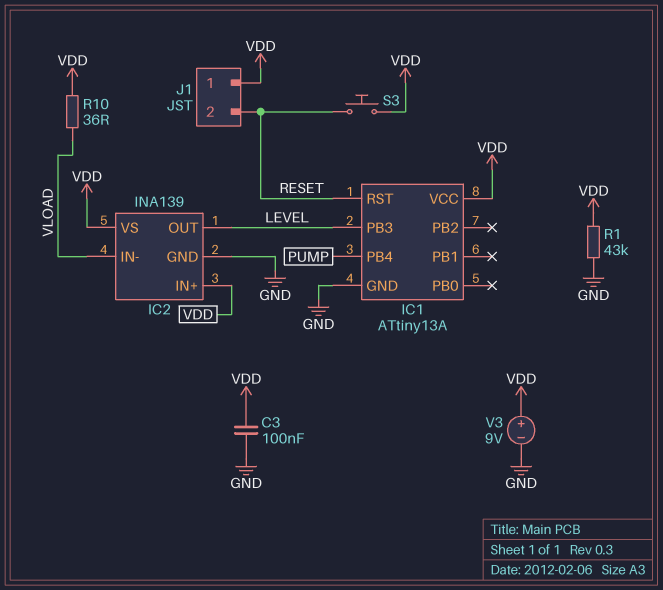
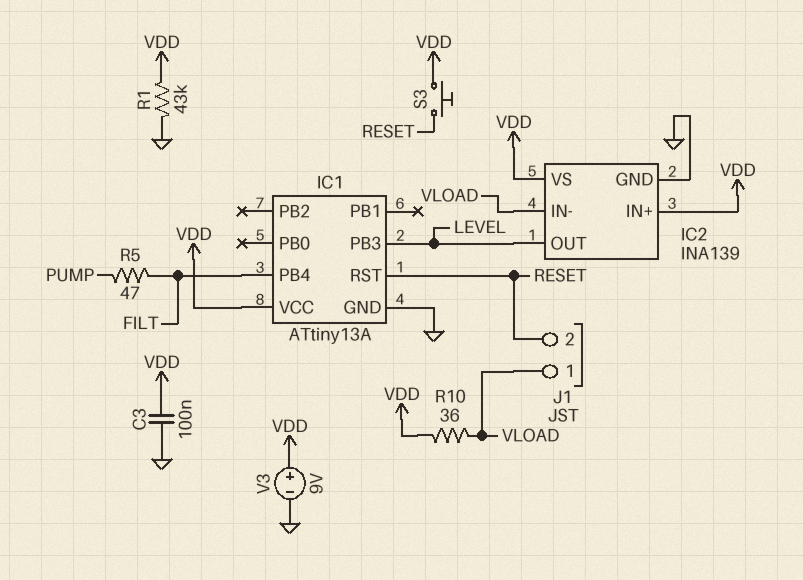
IC1 pin PB4: PUMP -> FILT
J1 pin 1: VDD -> VLOAD
R5: none -> 47 (FILT, PUMP)

